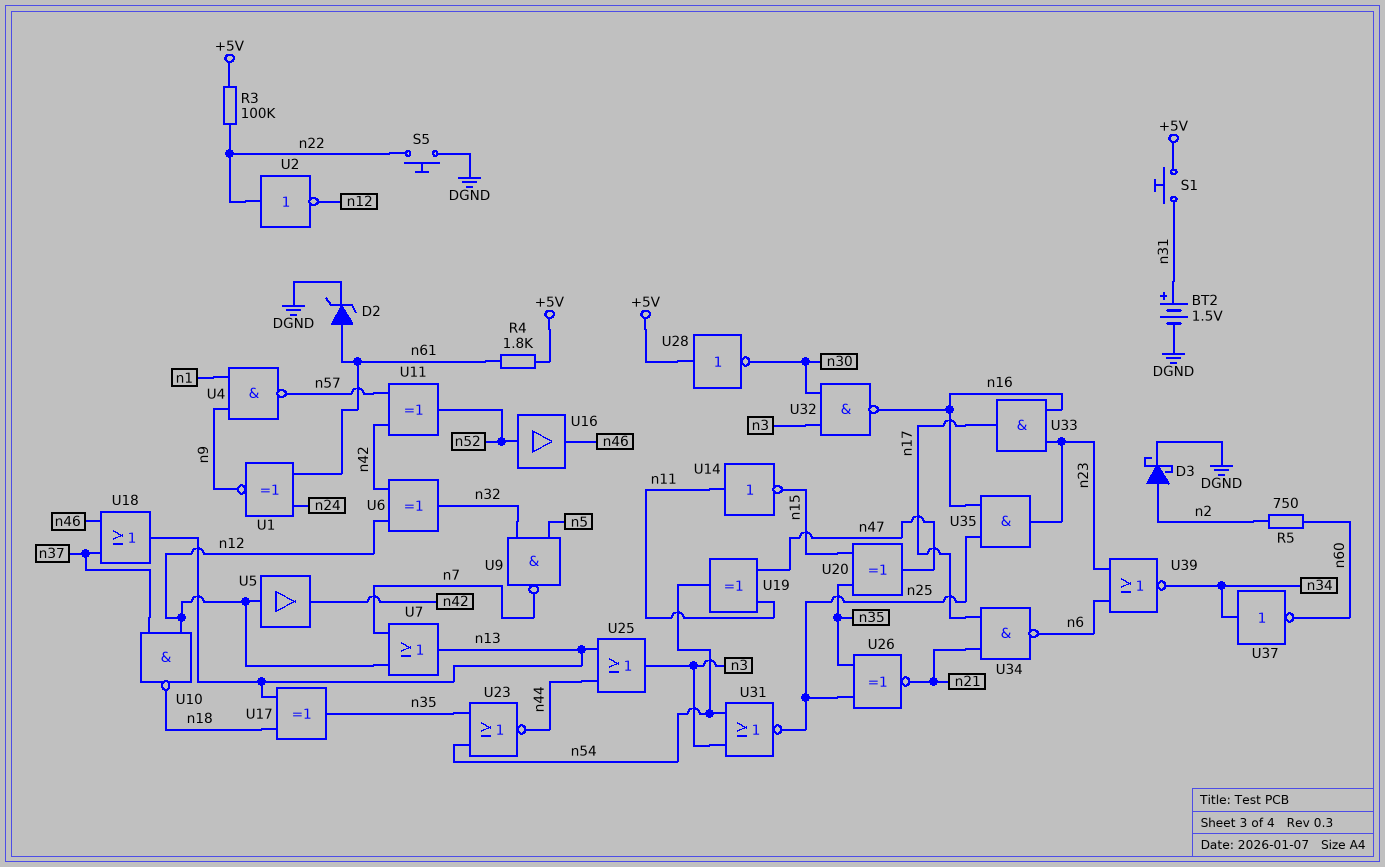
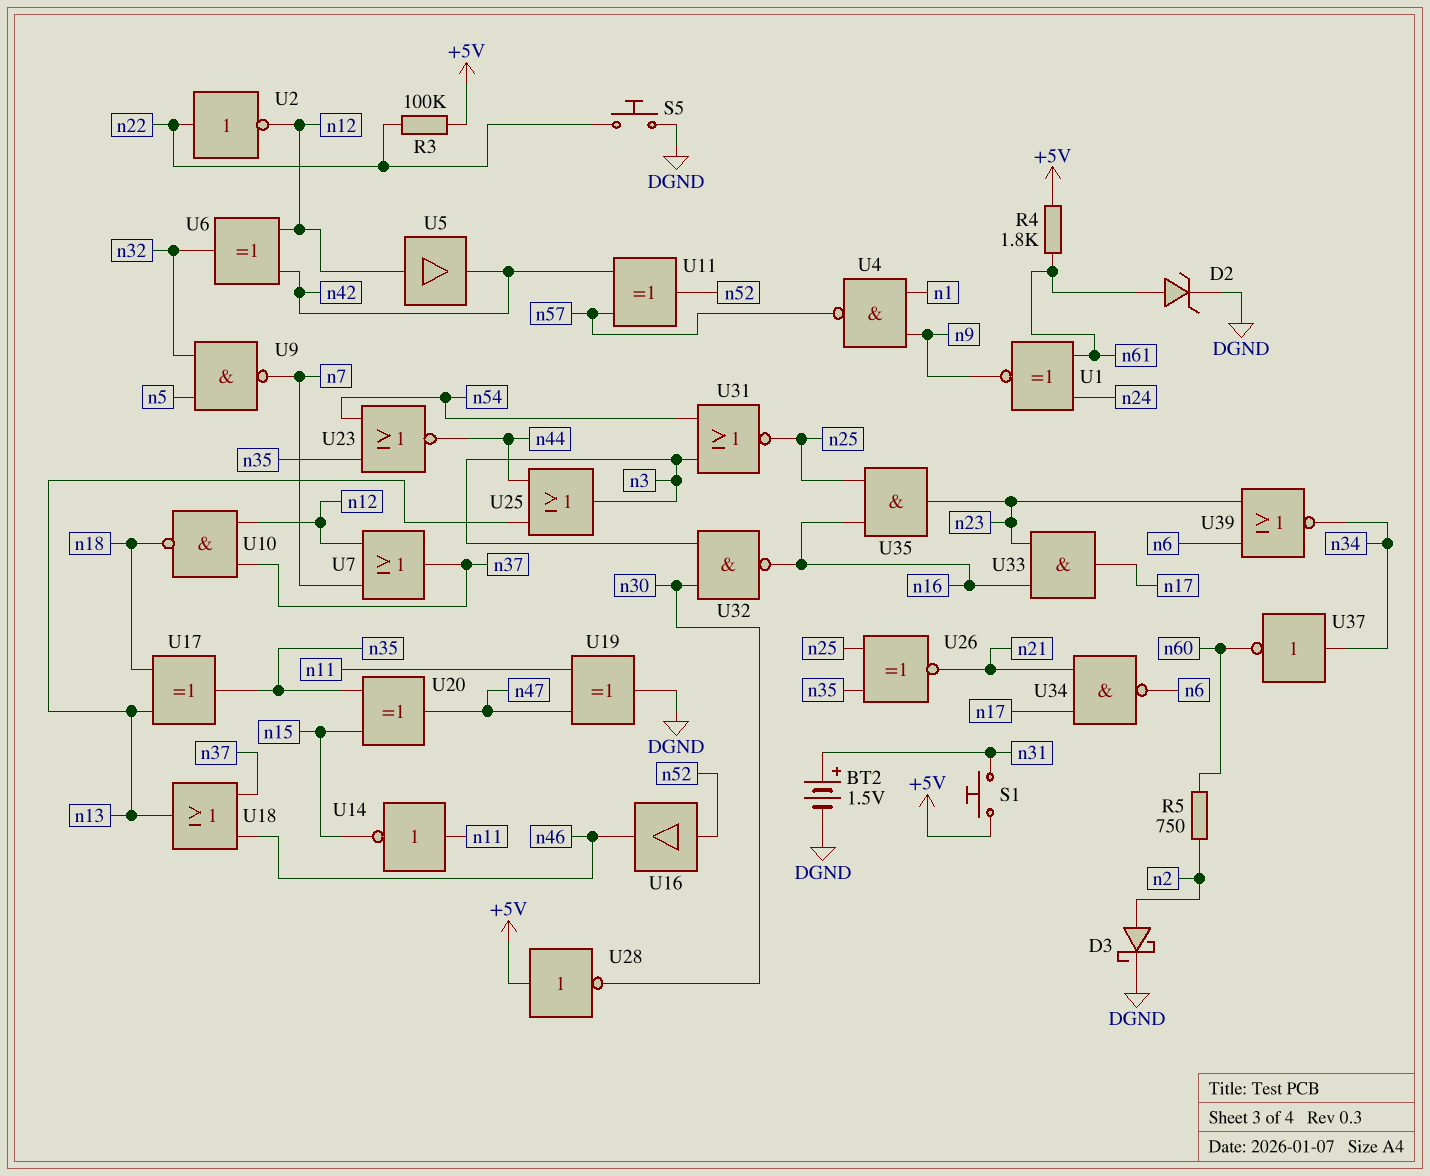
U7: OR (in n7, in n12, out n13) -> OR (in n7, in n12, out n37)
U19: XOR (in n11, in n47, out n54) -> XOR (in n11, in n47, out DGND)

